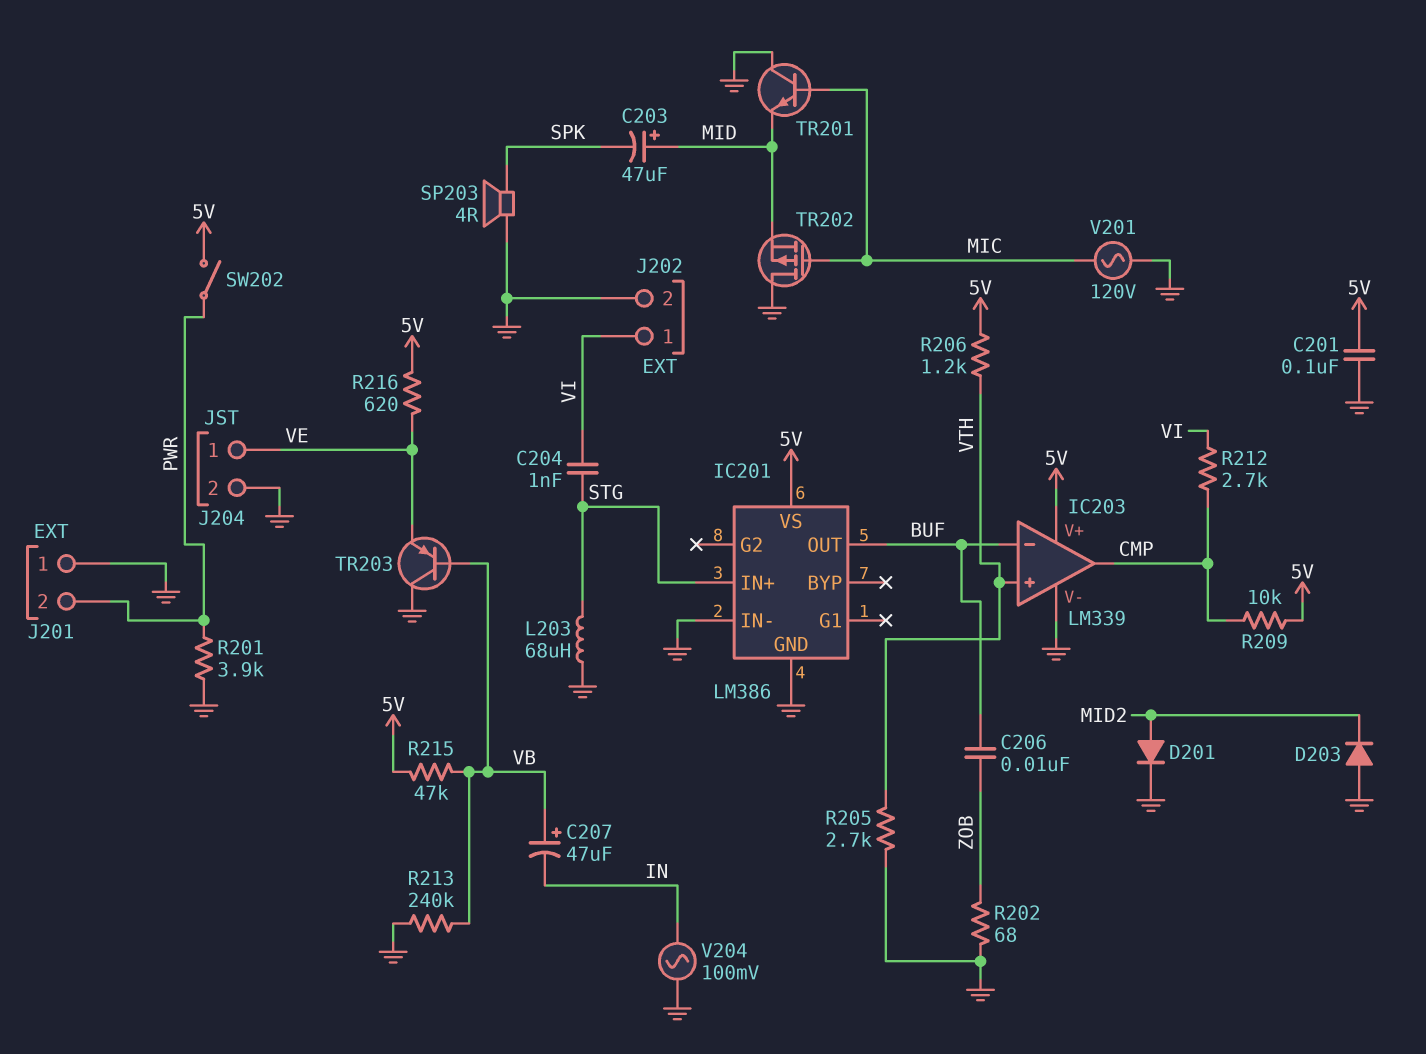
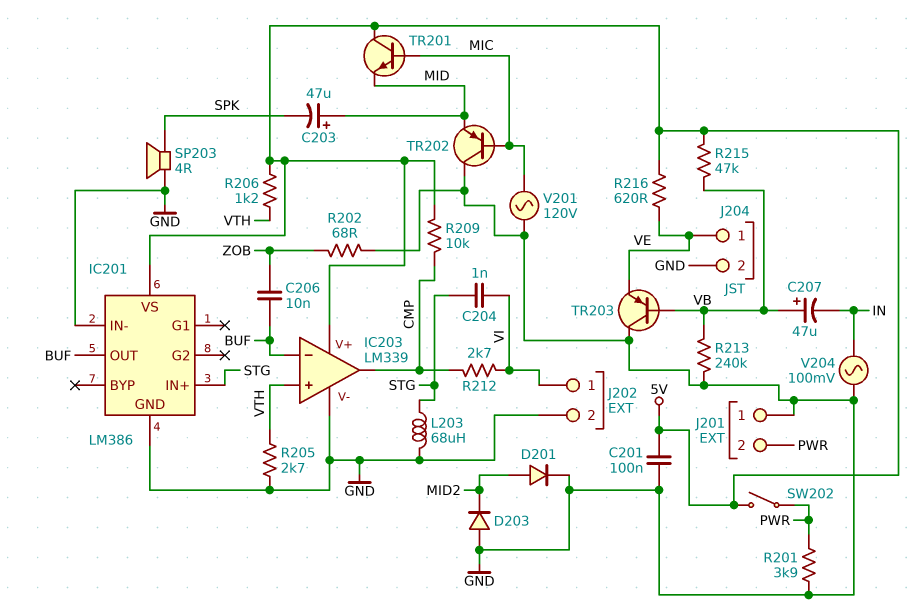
TR201: NPN (B MIC, C GND, E MID) -> NPN (B MIC, C 5V, E MID)
TR202: PMOS (G MIC, D GND, S MID) -> PNP (B MIC, C GND, E MID)

